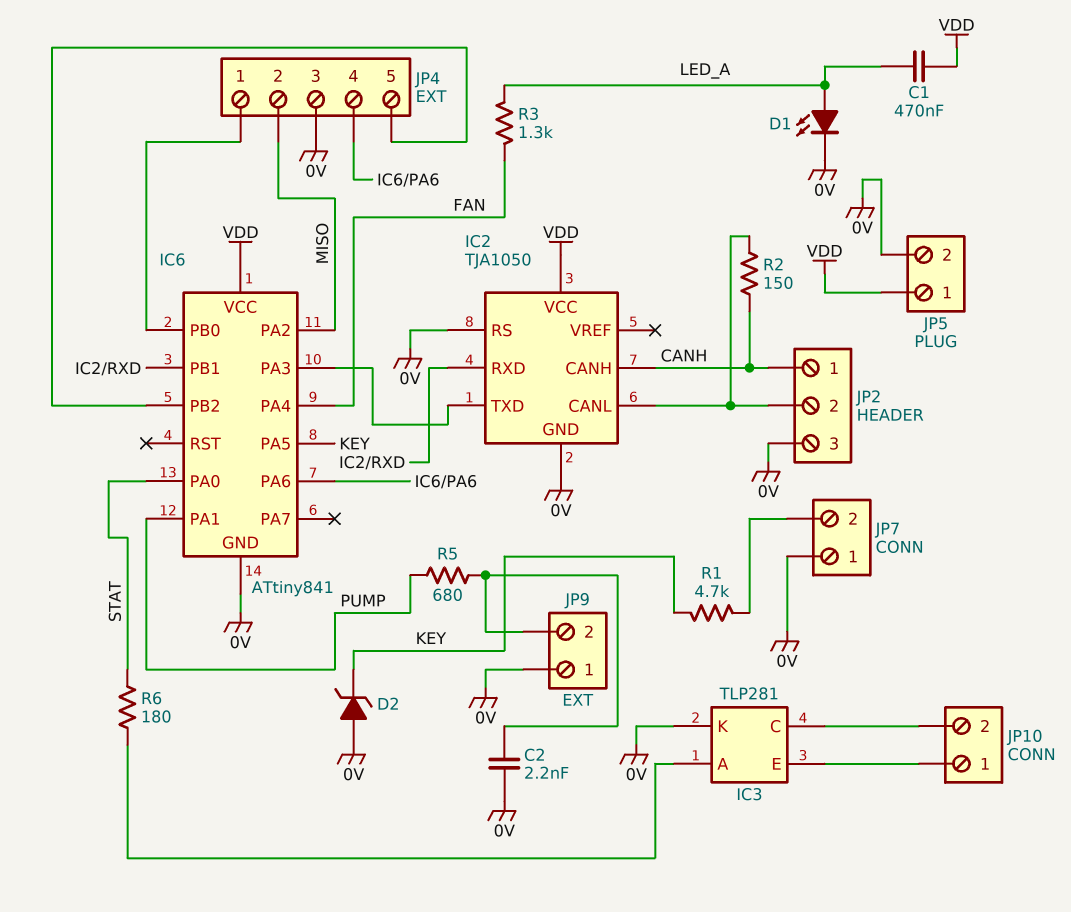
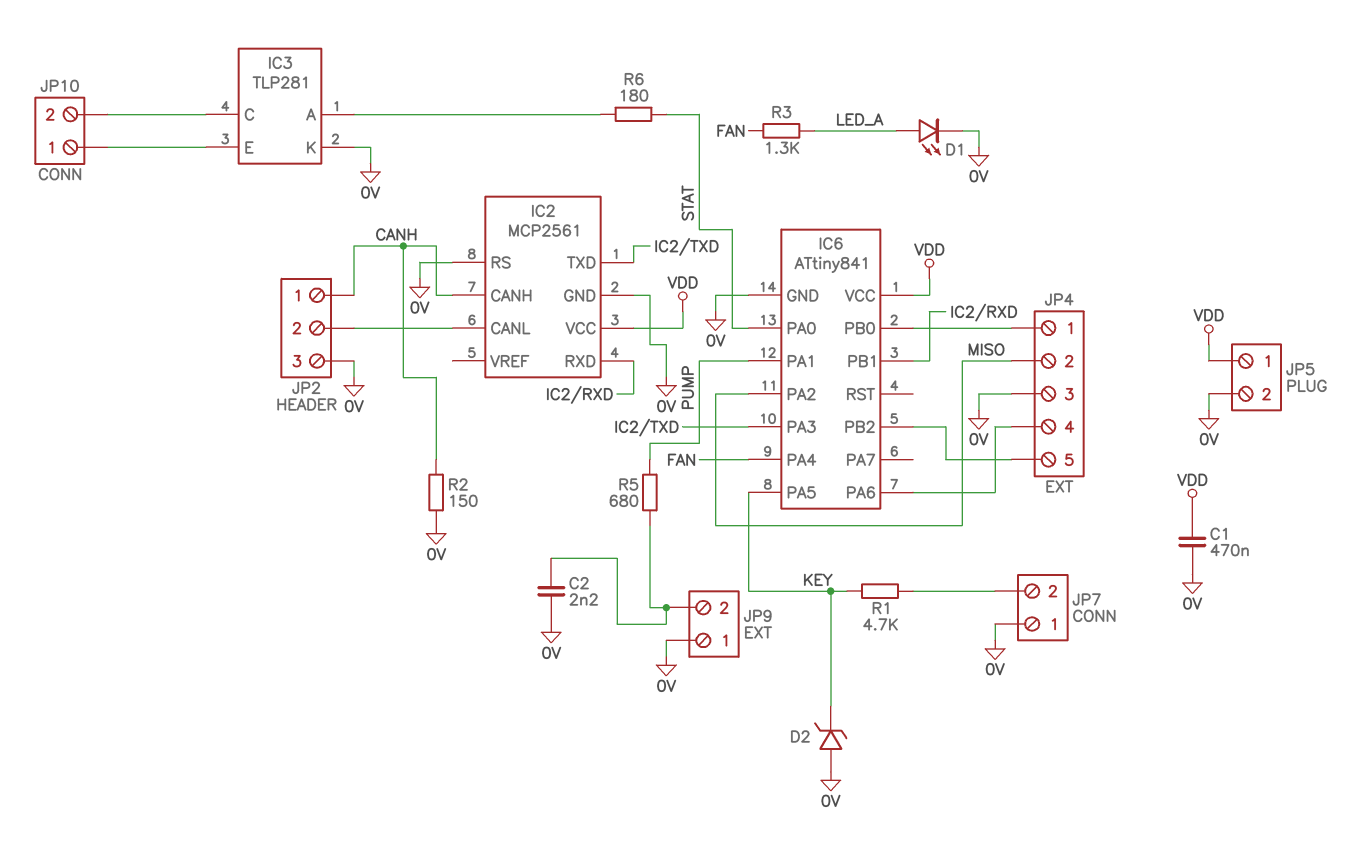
C1: 470nF (LED_A, VDD) -> 470nF (0V, VDD)
IC2: TJA1050 -> MCP2561
R2: 150 (CANH, IC2/CANL) -> 150 (0V, CANH)

